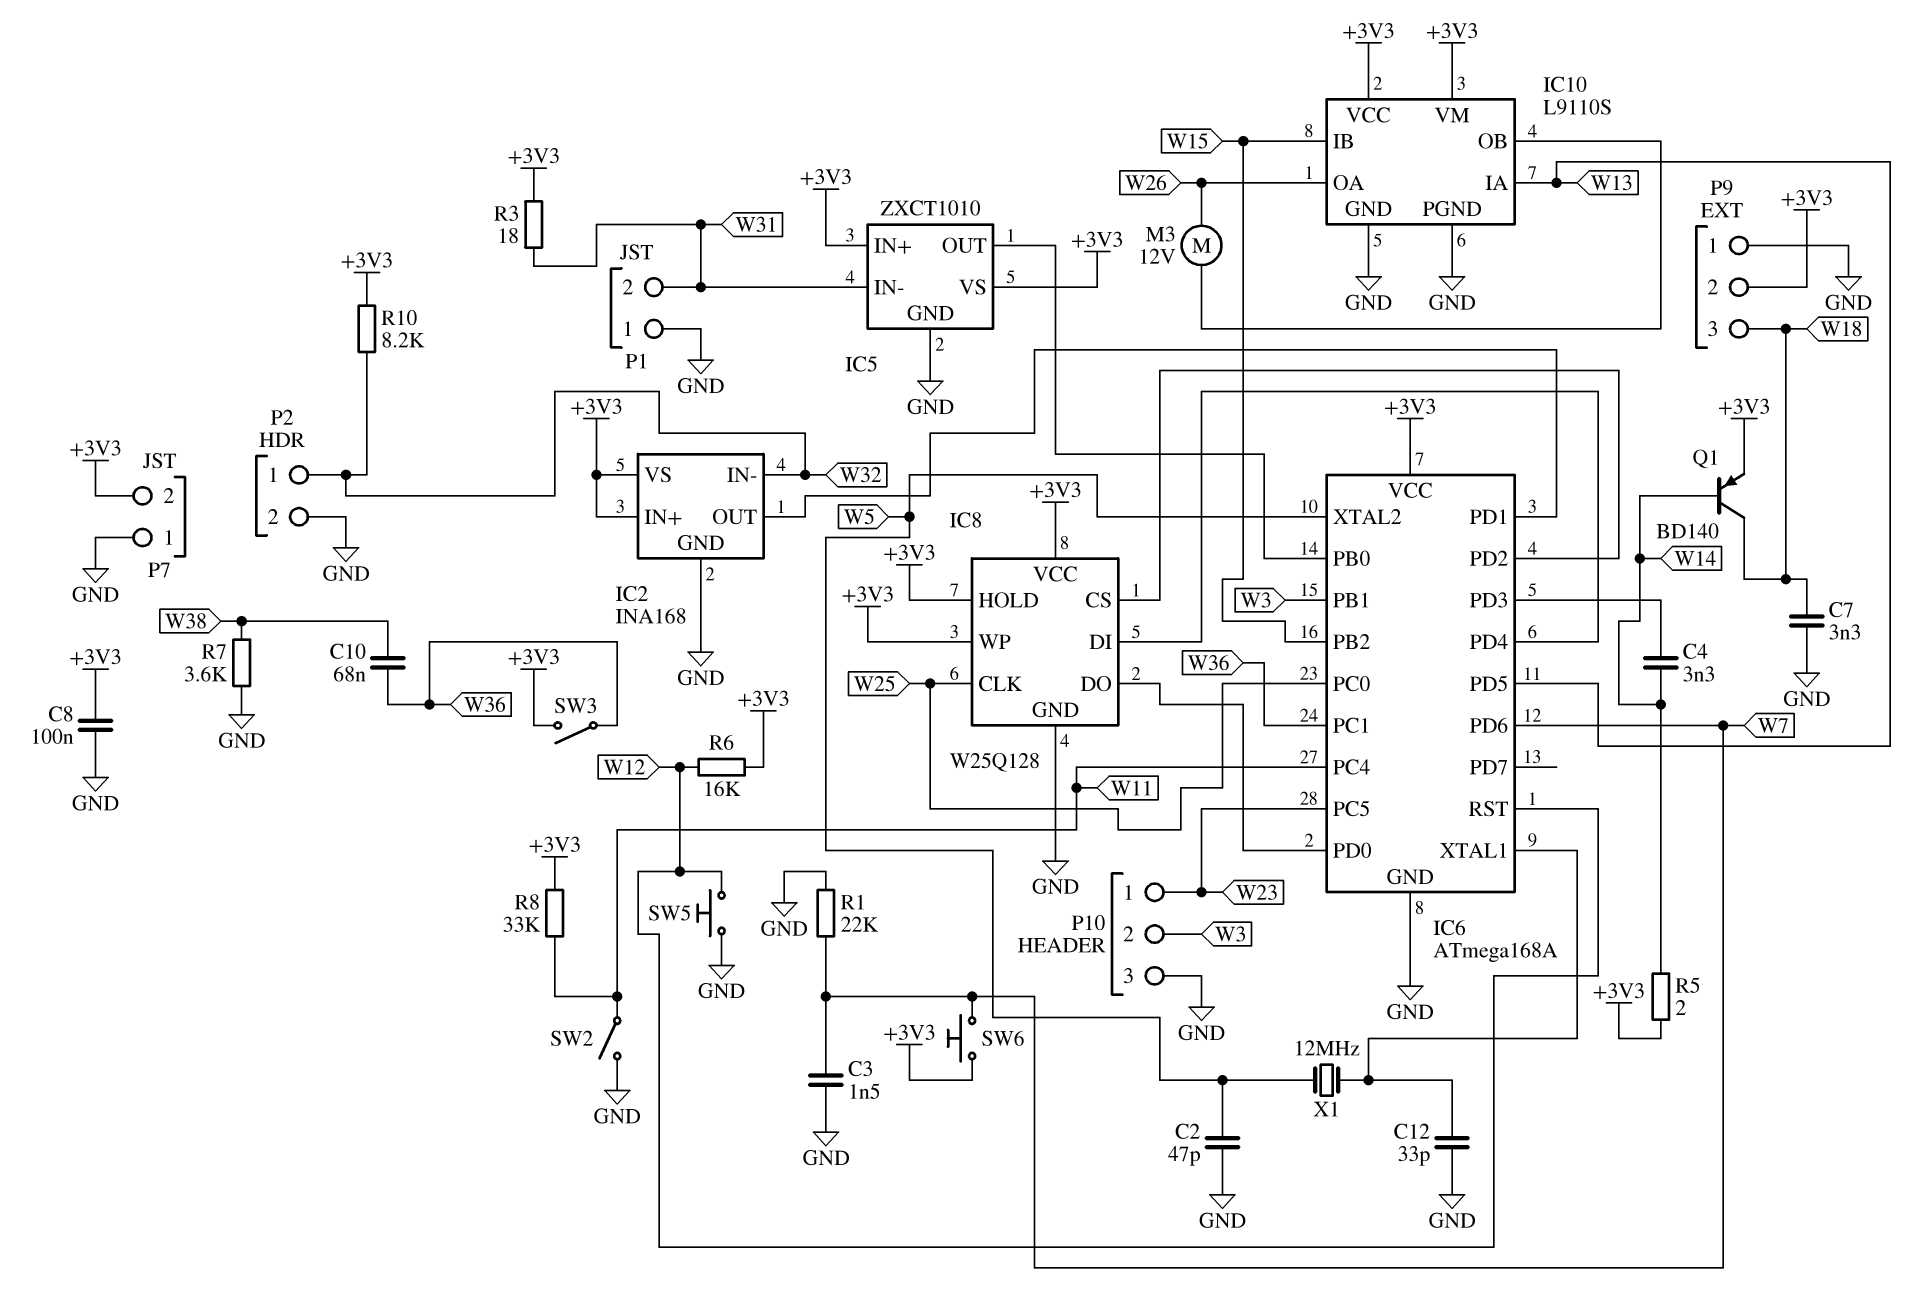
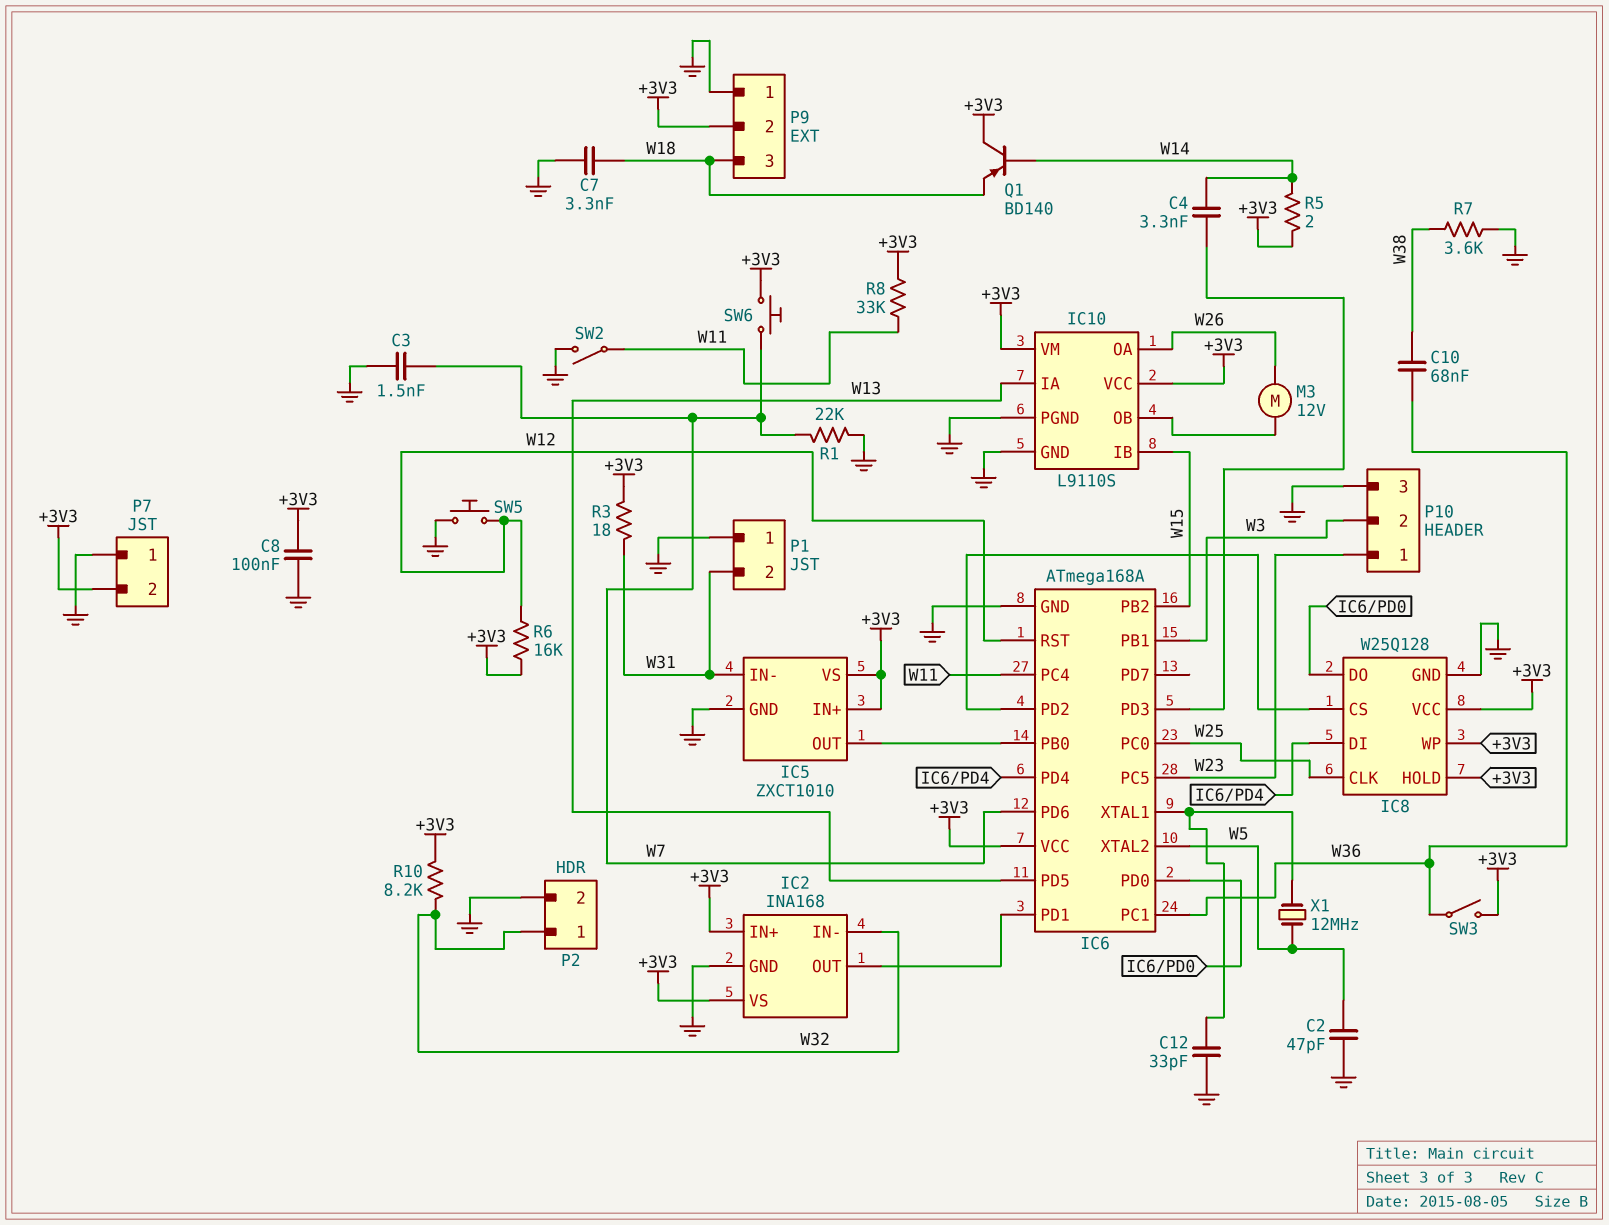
Q1: PNP BD140 (B W14, C W18, E +3V3) -> PNP BD140 (B W14, C +3V3, E W18)

